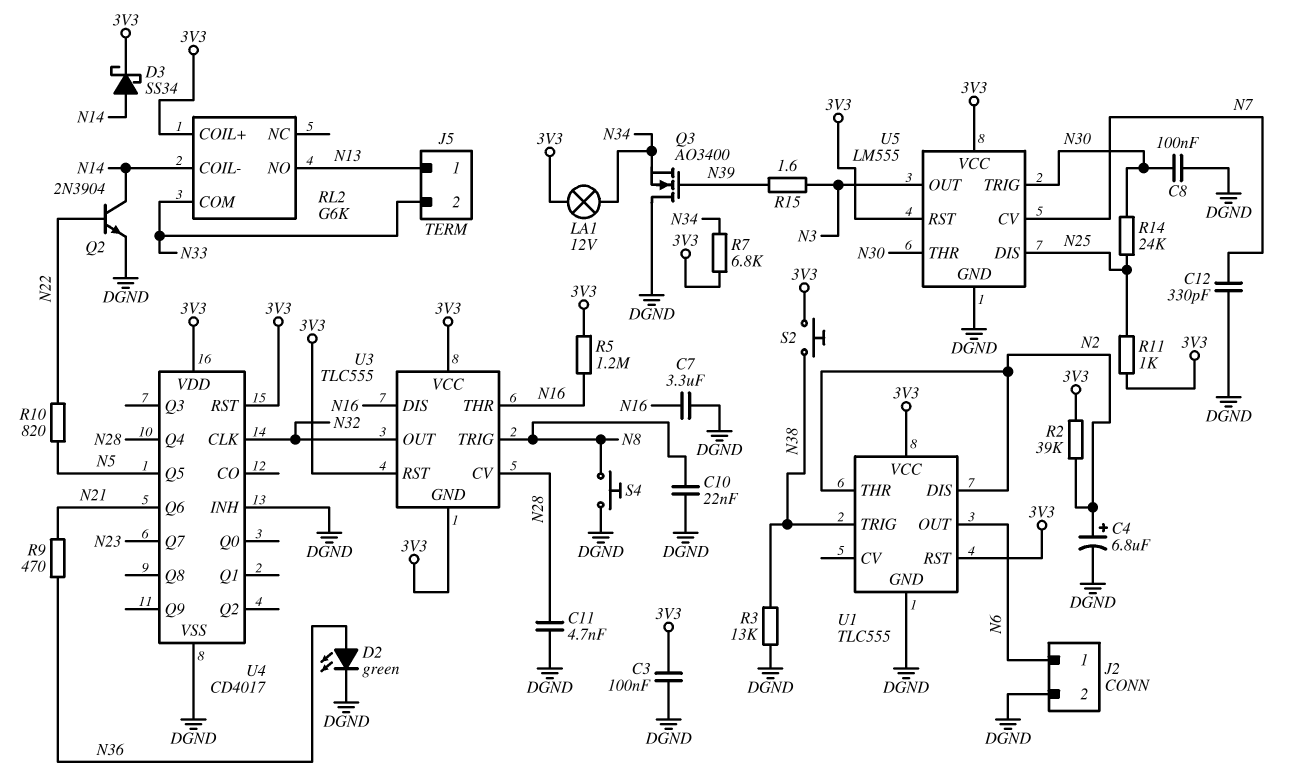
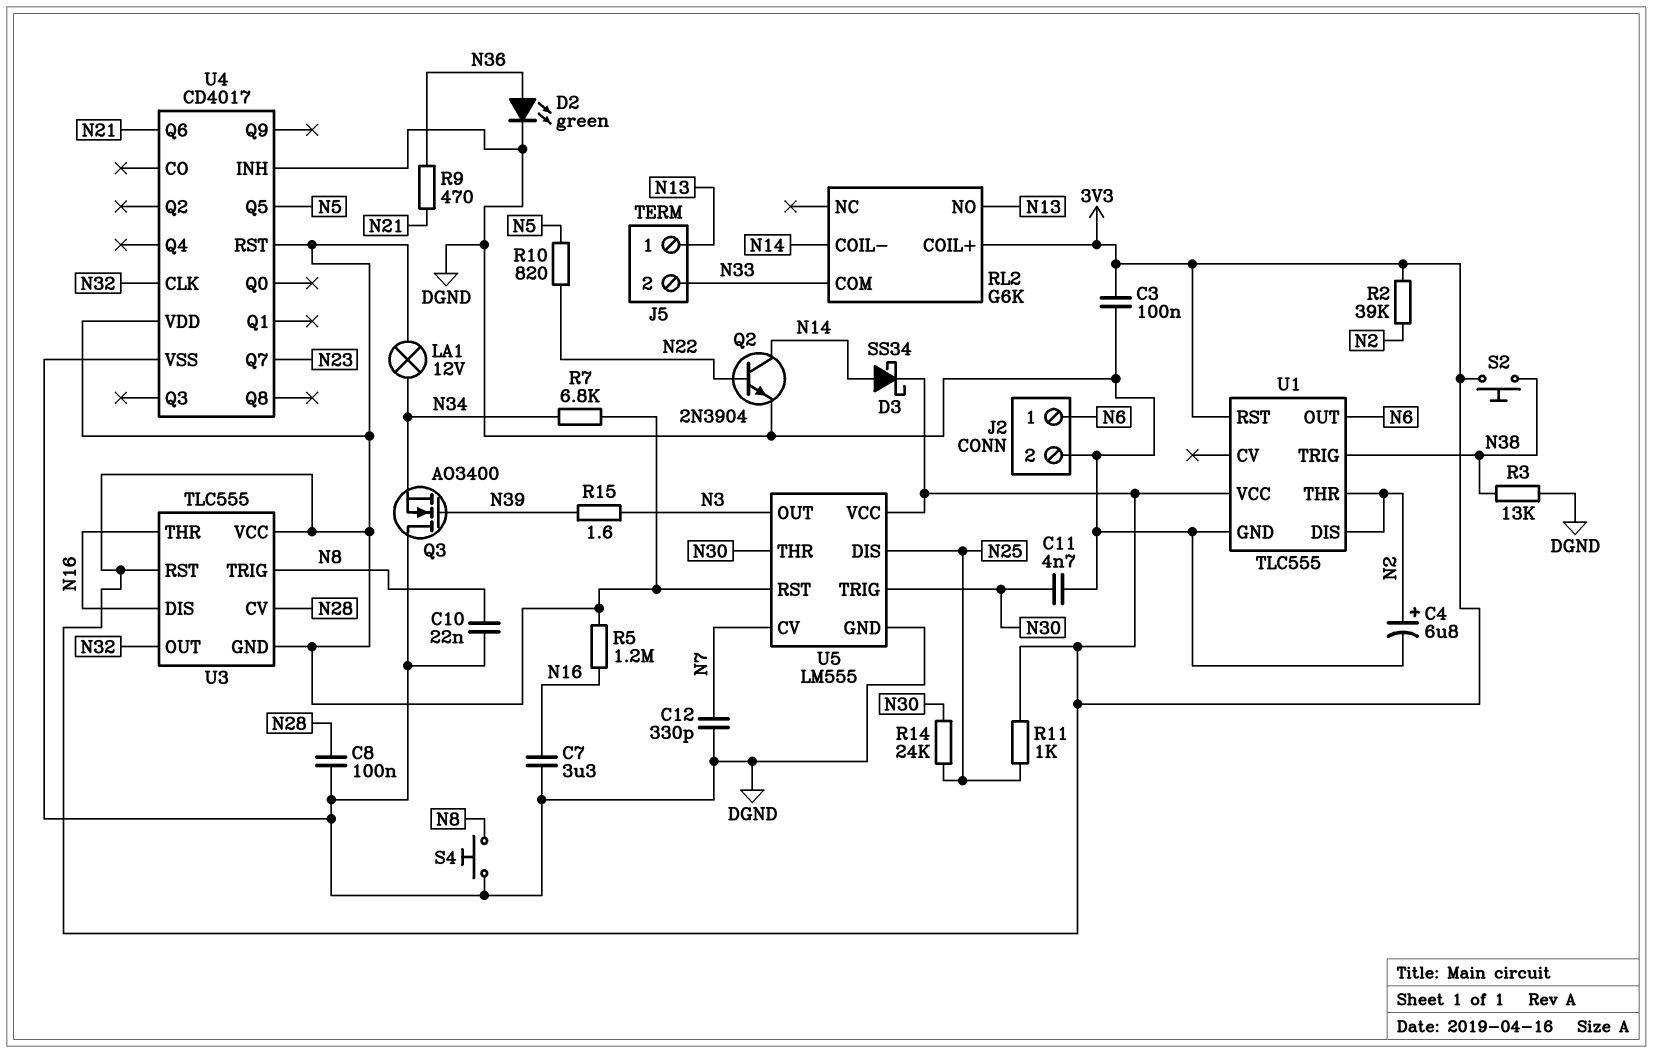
C8: 100nF (DGND, N30) -> 100nF (DGND, N28)
C11: 4.7nF (DGND, N28) -> 4.7nF (DGND, N30)
U4 pin Q4: N28 -> none

